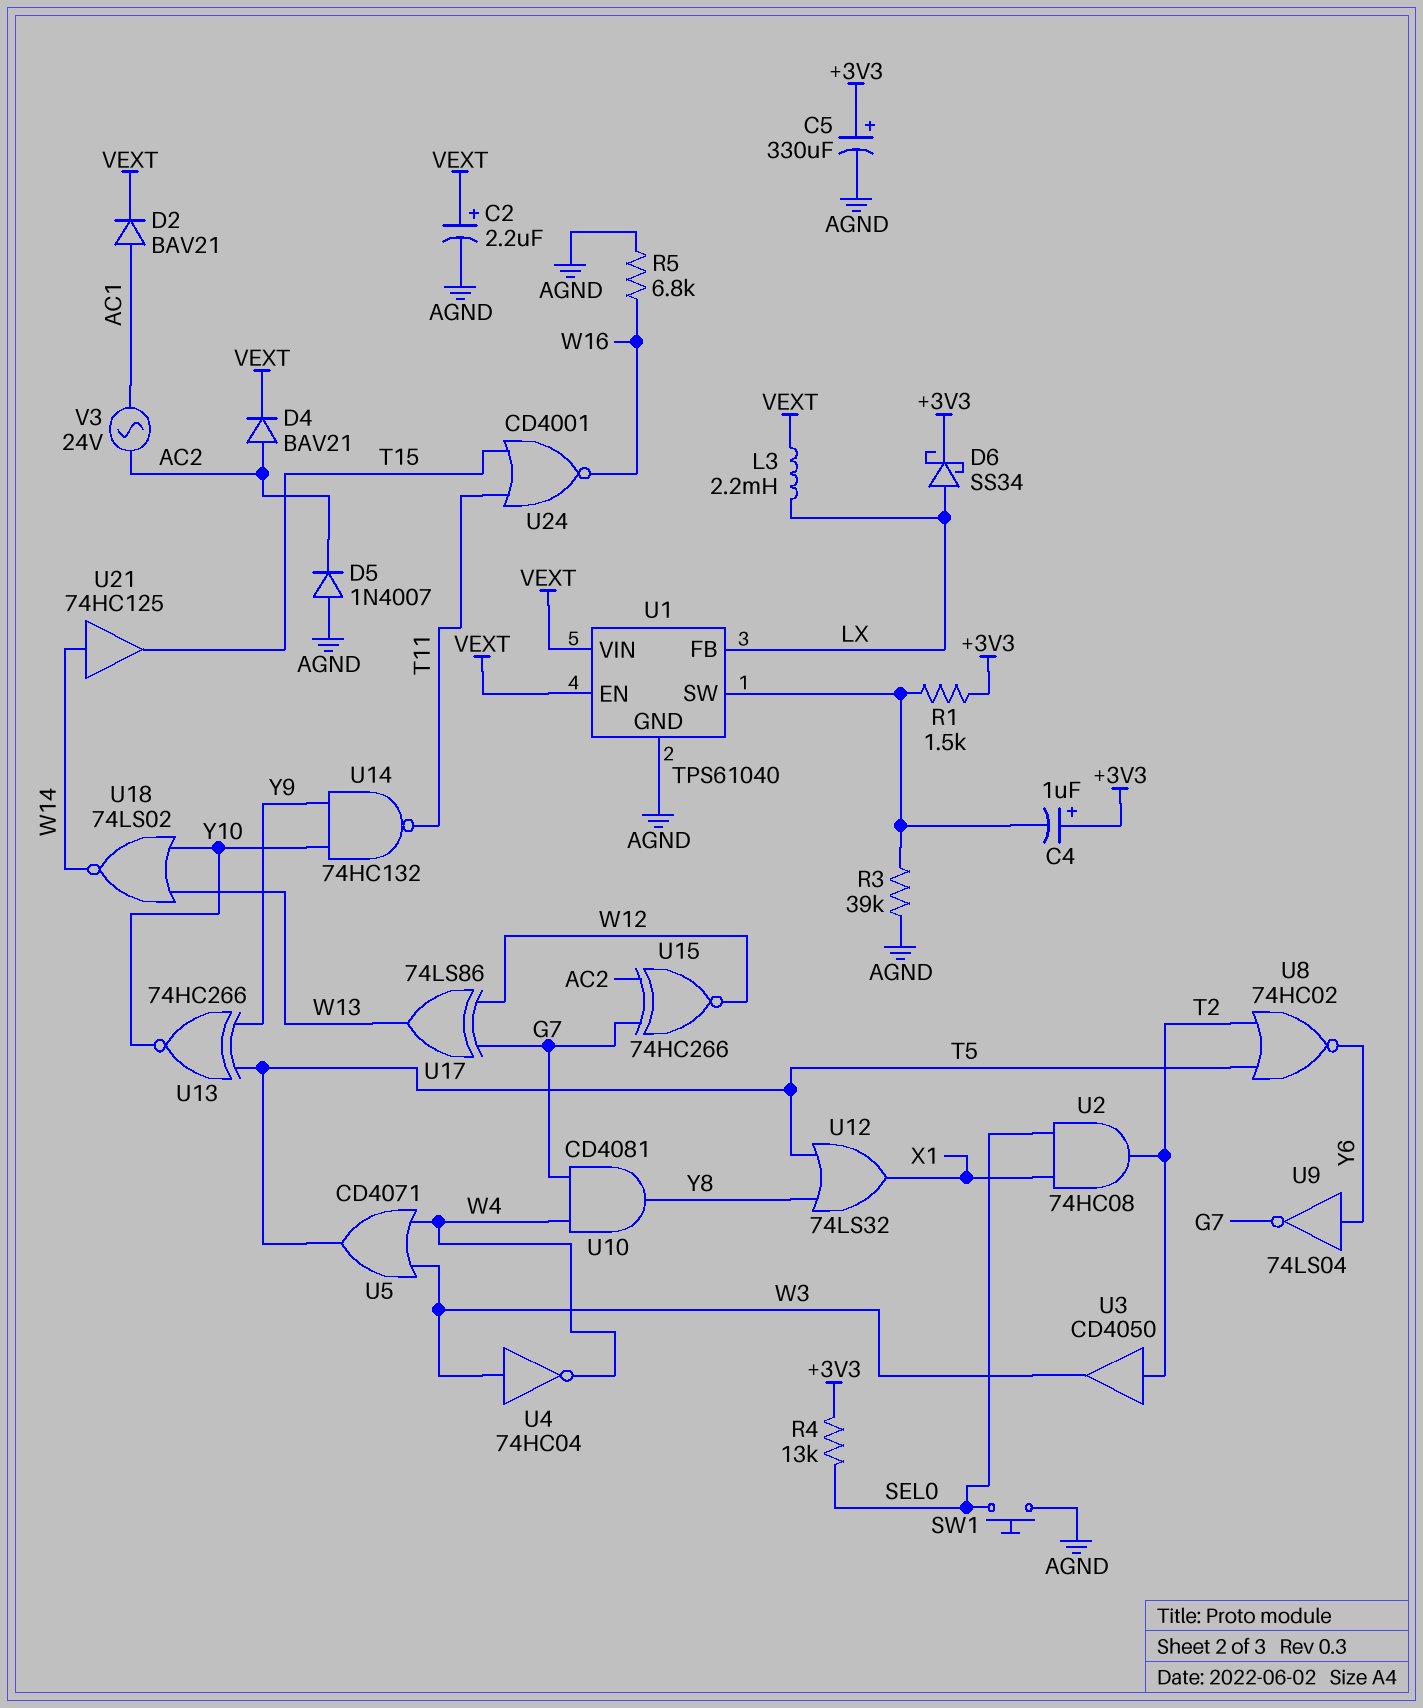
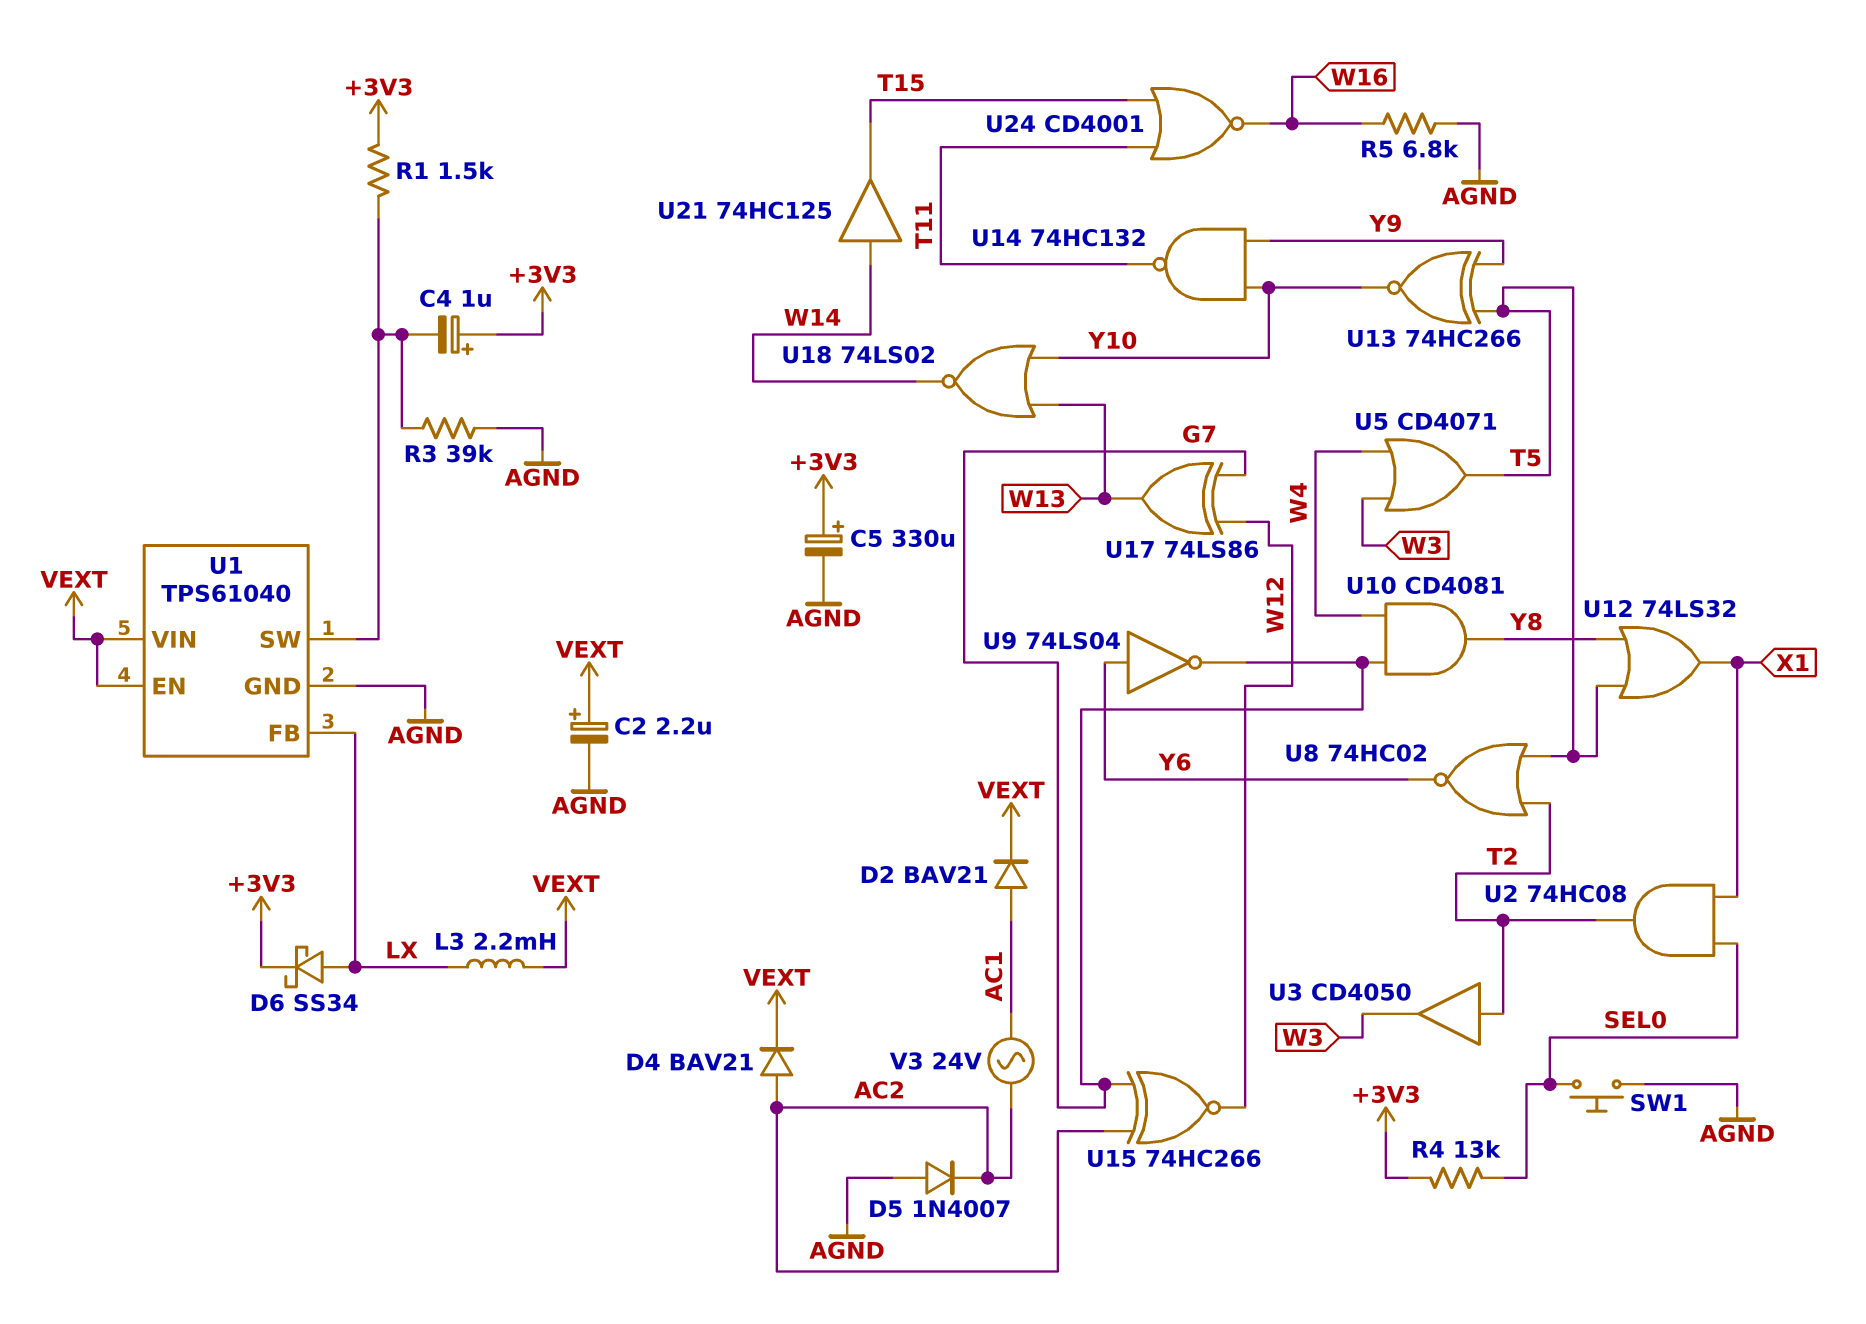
U4: NOT 74HC04 (in W3, out W4) -> none

